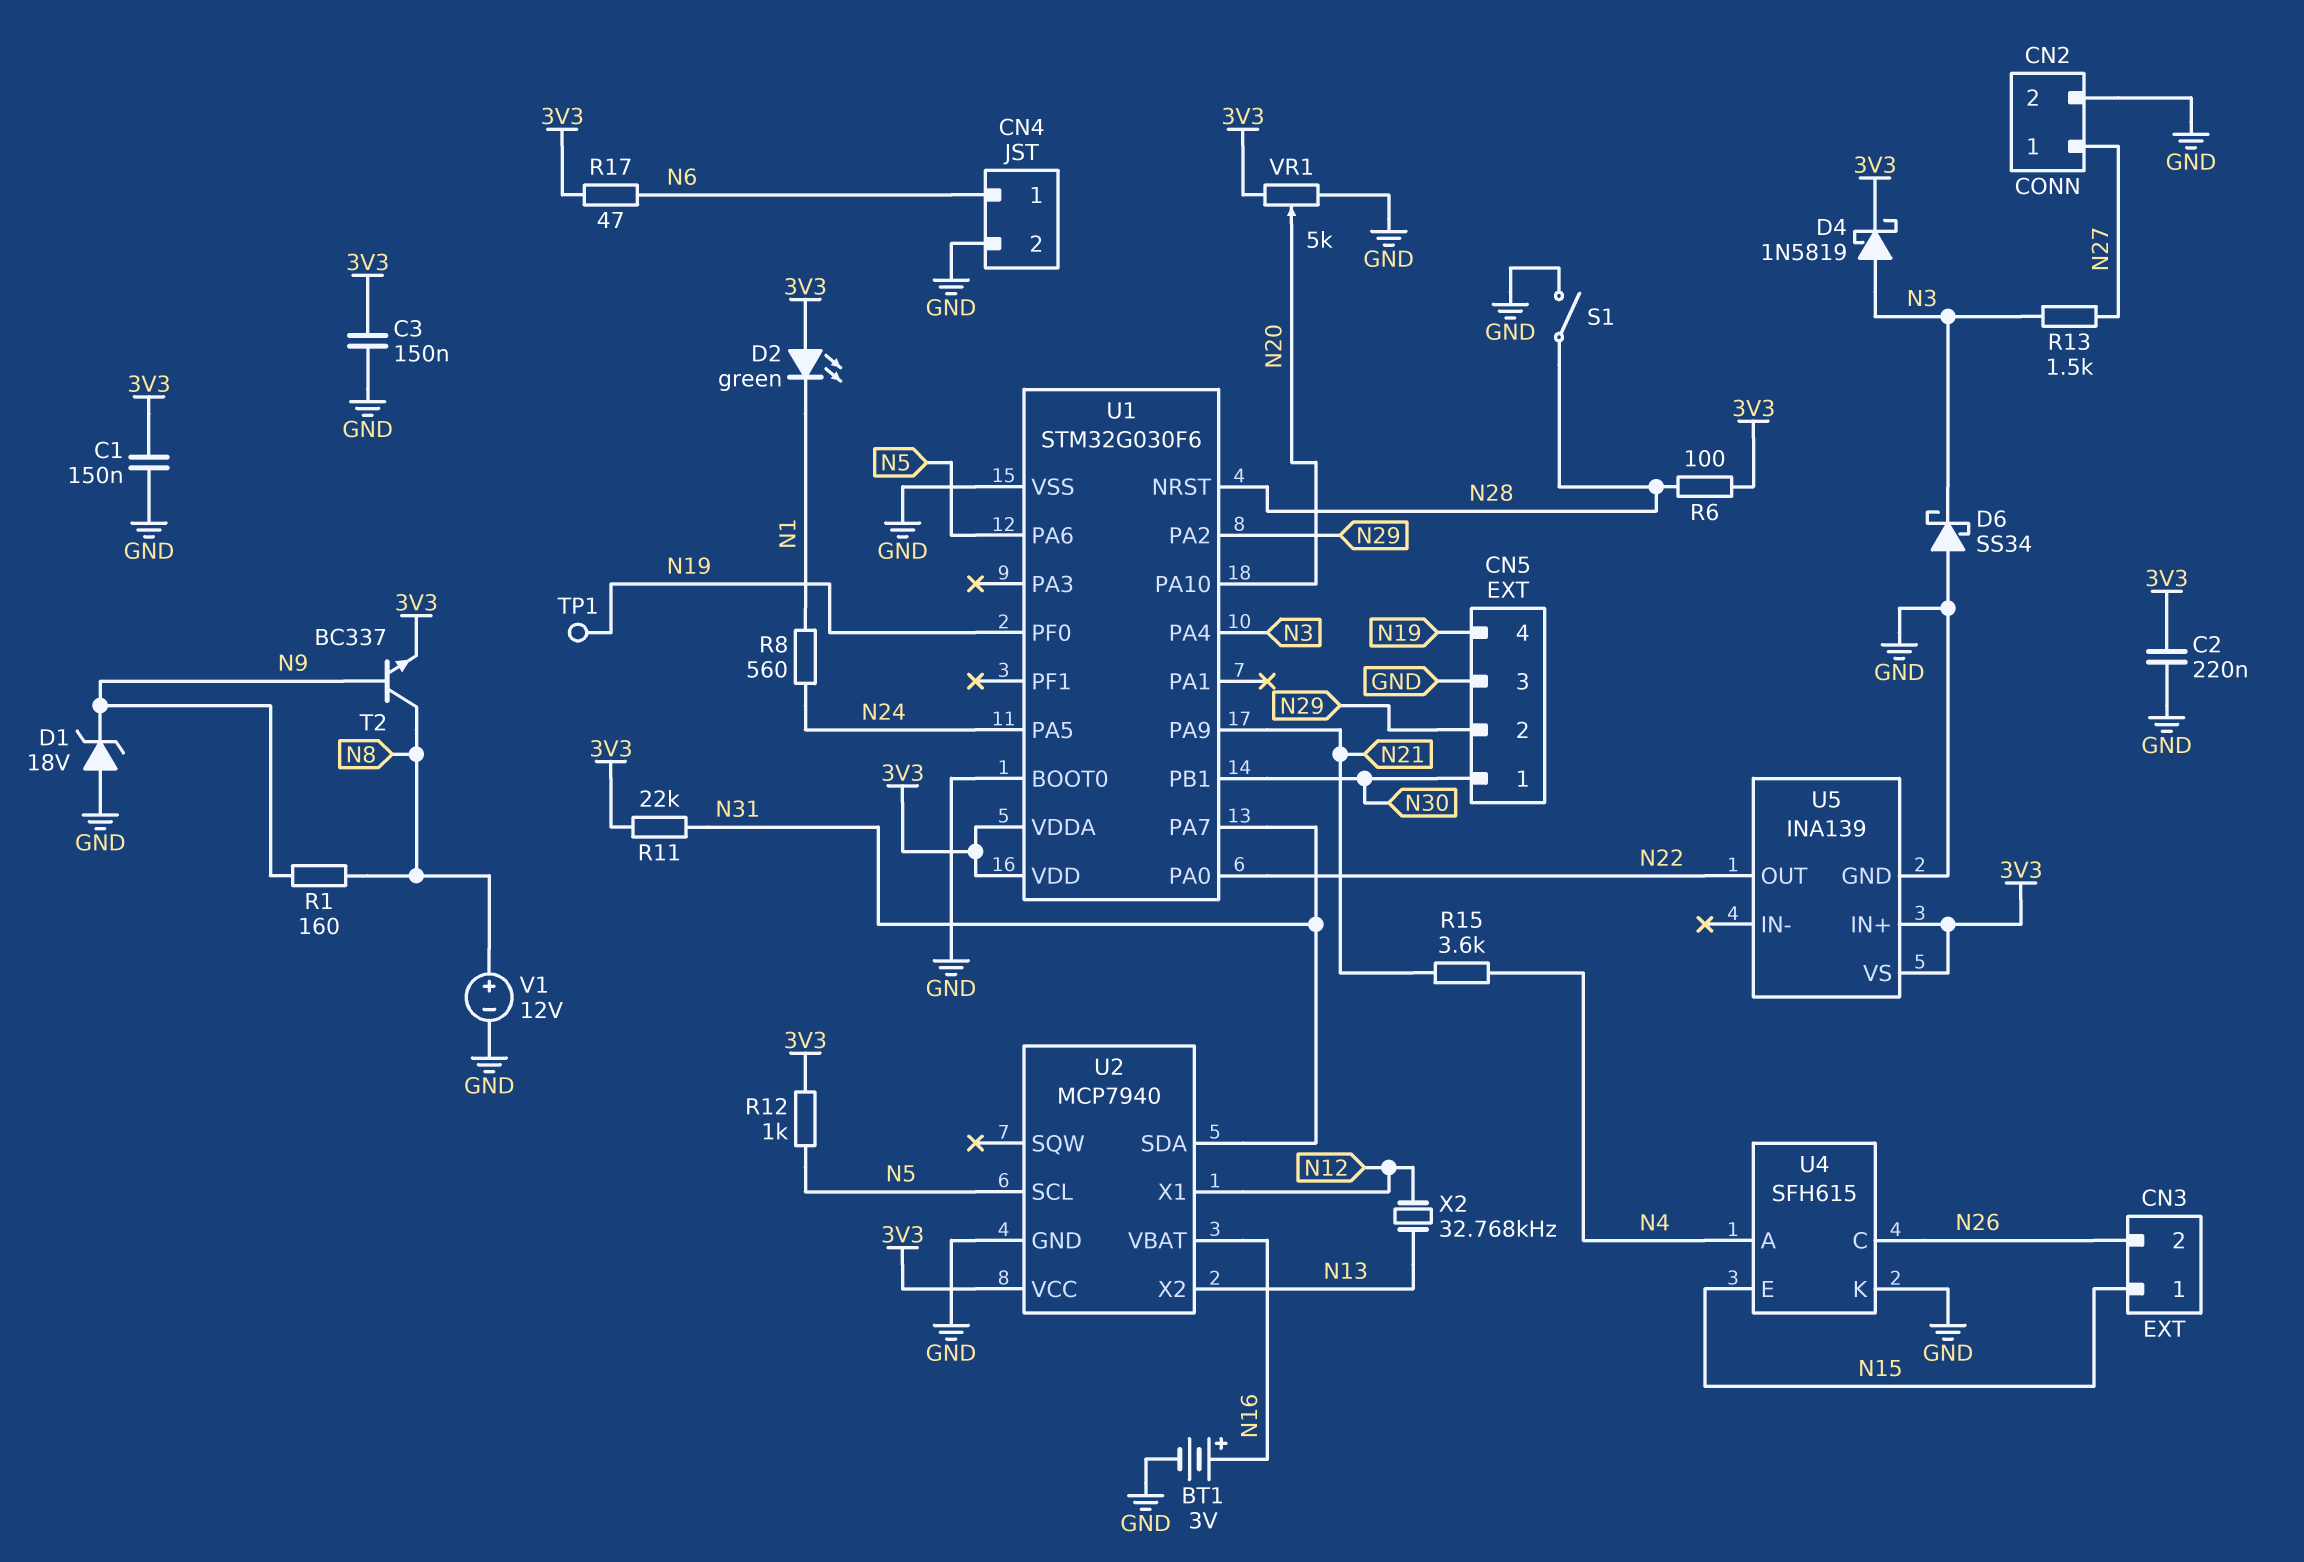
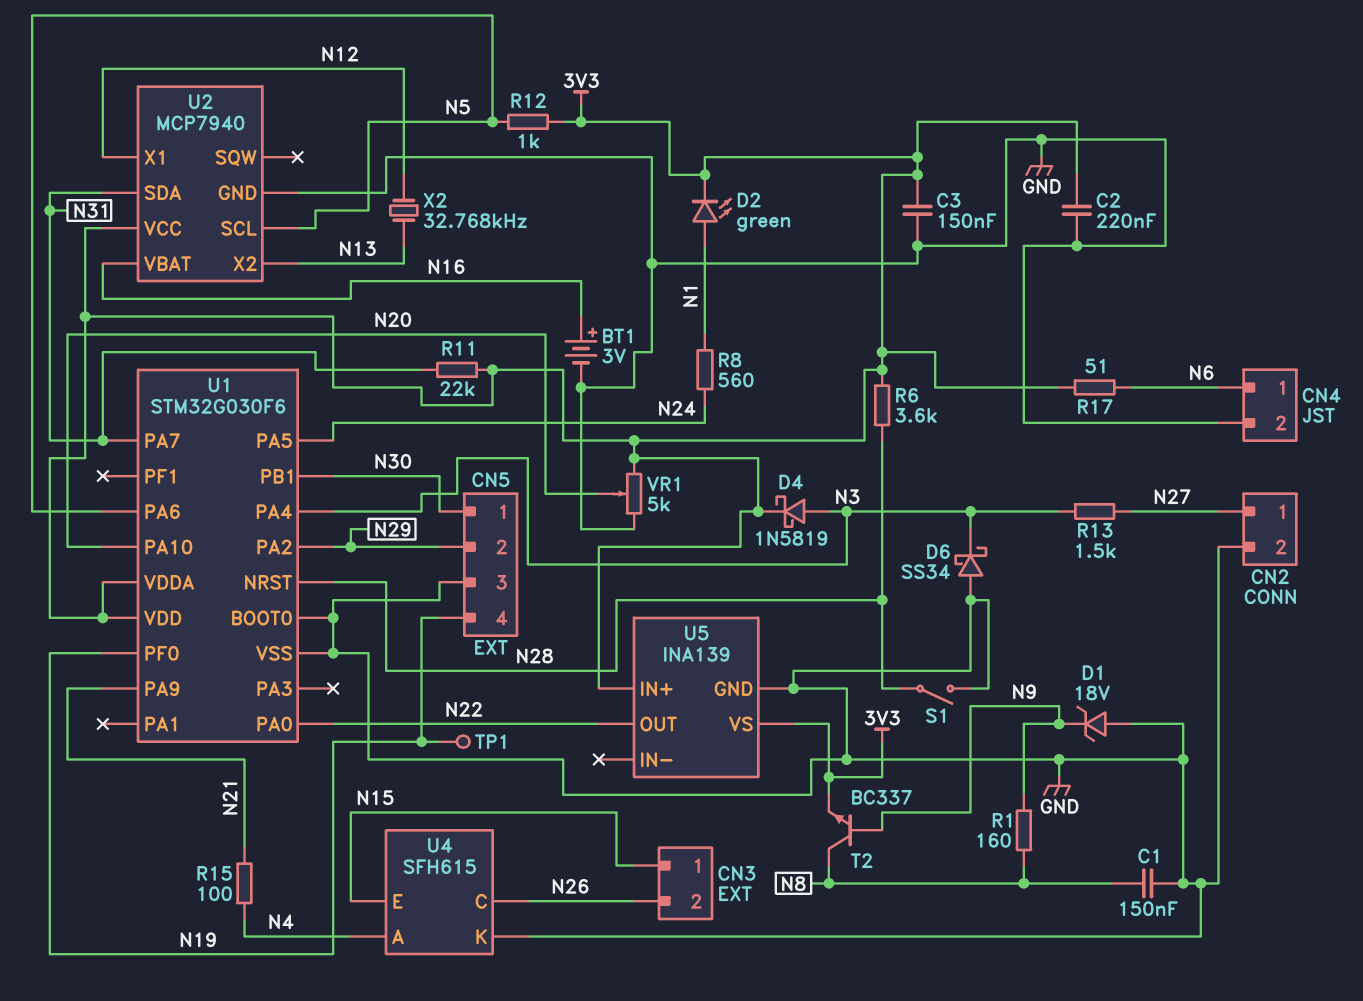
C1: 150nF (3V3, GND) -> 150nF (GND, N8)
D2: LED green (A 3V3, K N1) -> LED green (A N1, K 3V3)
R6: 100 (3V3, N28) -> 3.6k (3V3, N28)
R15: 3.6k (N4, N21) -> 100 (N4, N21)
R17: 47 (3V3, N6) -> 51 (3V3, N6)
V1: 12V (plus N8, minus GND) -> none

